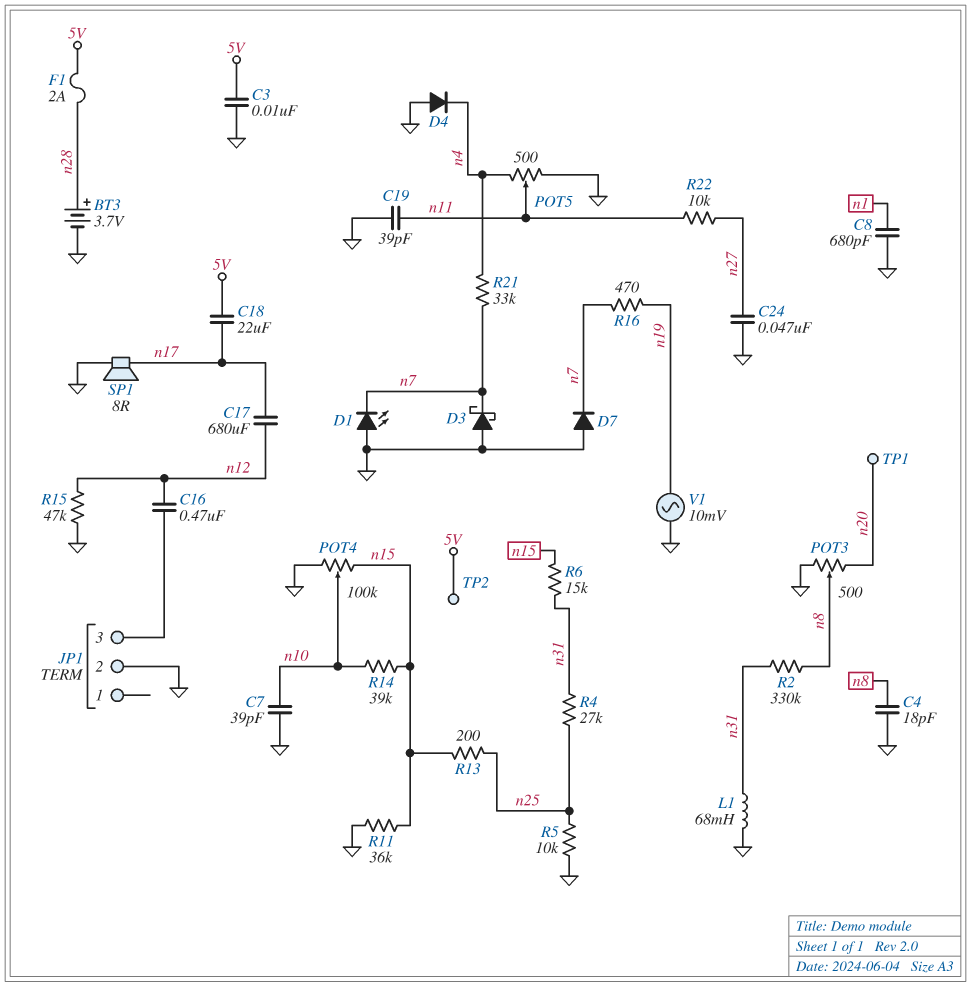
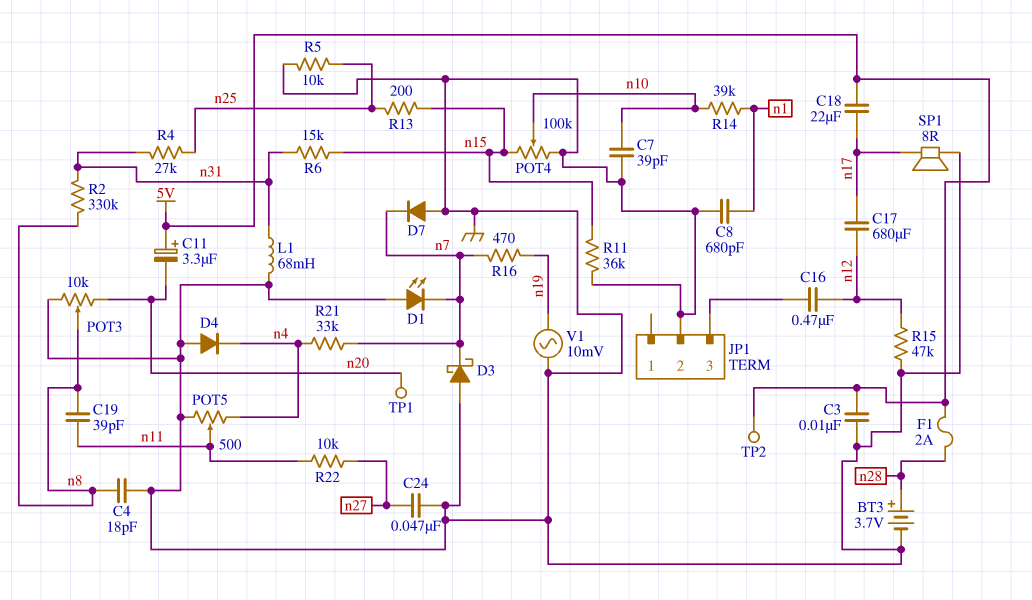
C11: none -> 3.3uF (plus 5V, minus n20)
C19: 39pF (GND, n11) -> 39pF (n8, n11)
POT3: 500 (GND, n20, wiper n8) -> 10k (GND, n20, wiper n8)
R14: 39k (n10, n15) -> 39k (n1, n10)

